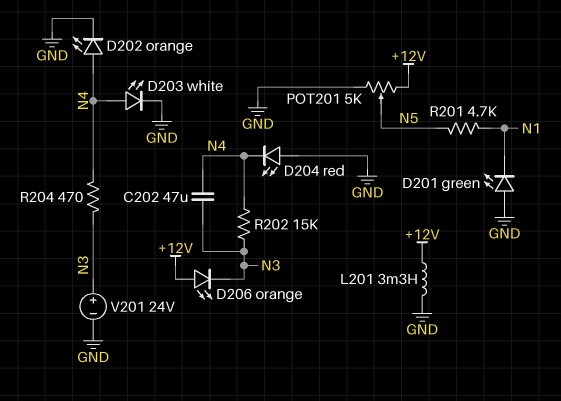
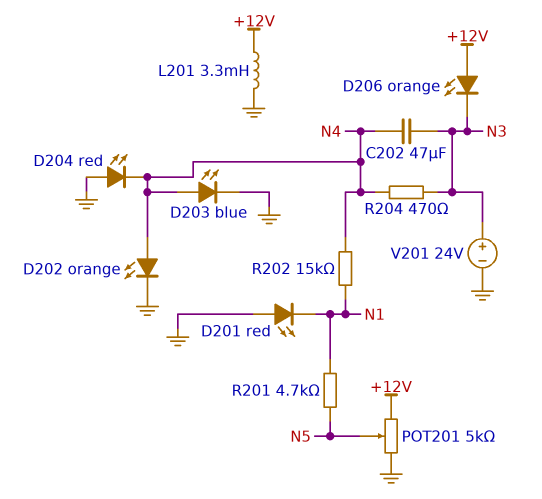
D201: LED green (A GND, K N1) -> LED red (A GND, K N1)
D203: LED white (A N4, K GND) -> LED blue (A N4, K GND)
R202: 15k (N3, N4) -> 15k (N1, N4)

